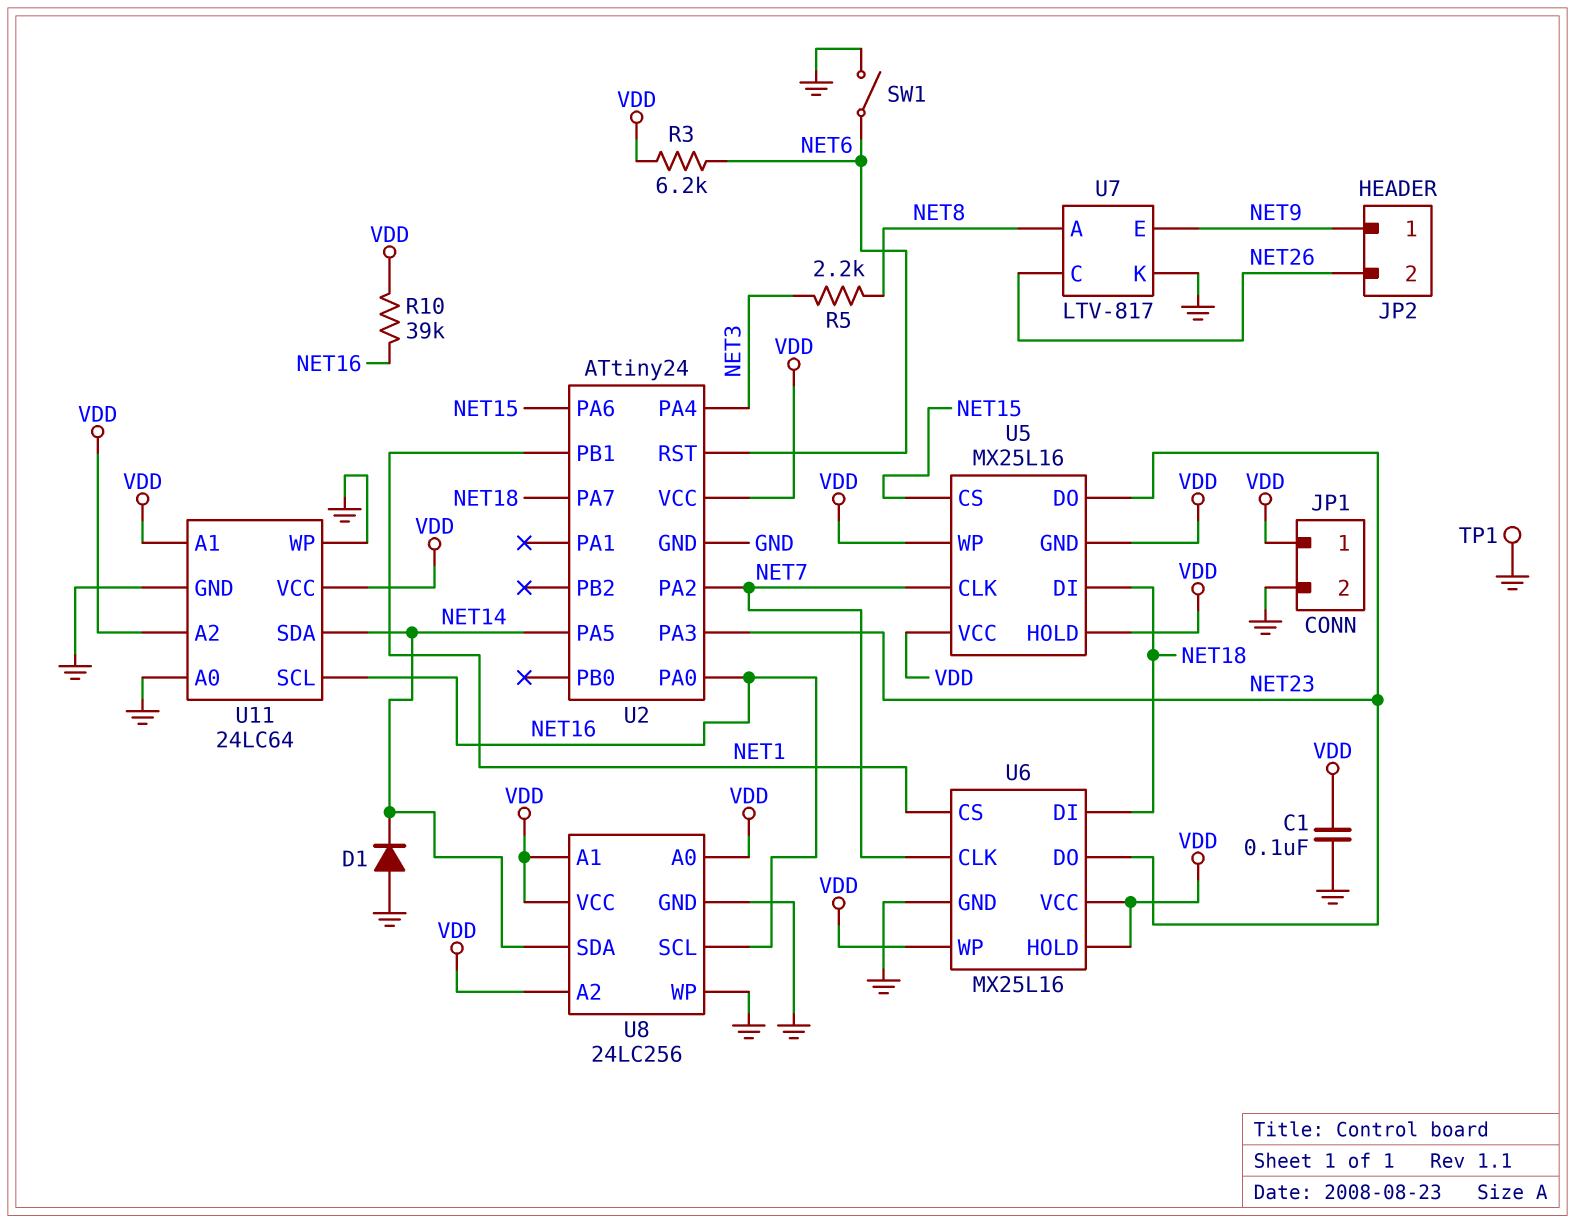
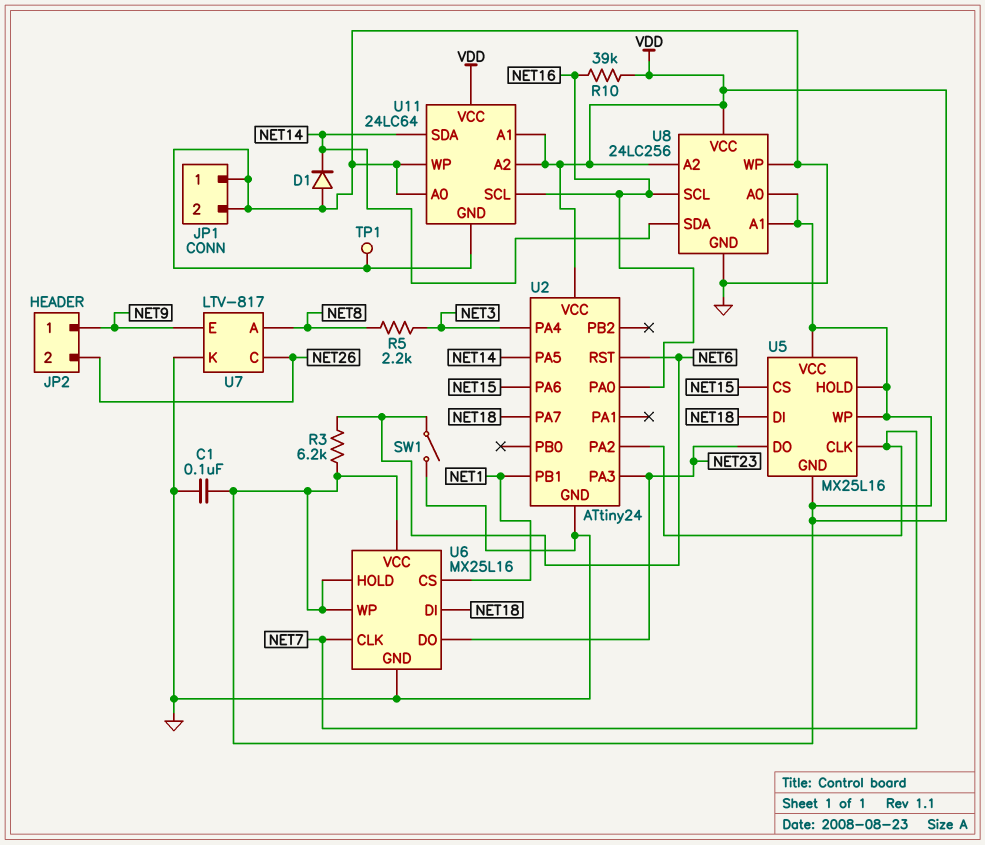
JP1 pin 1: VDD -> GND

